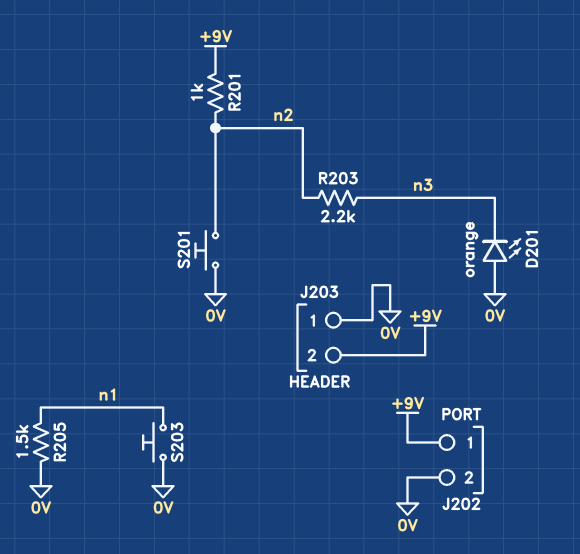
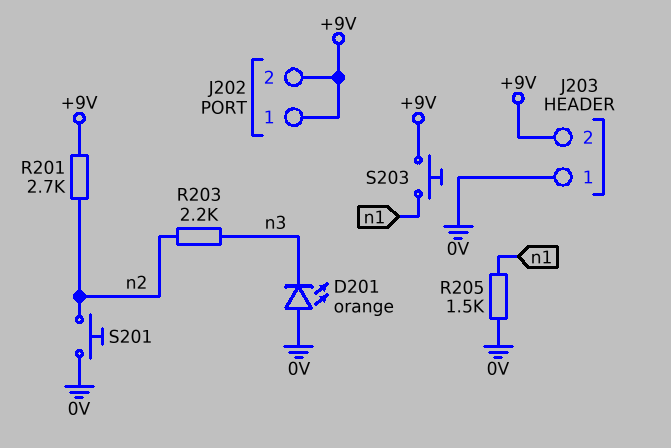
J202 pin 2: 0V -> +9V
R201: 1k (+9V, n2) -> 2.7k (+9V, n2)
S203: button (0V, n1) -> button (+9V, n1)

